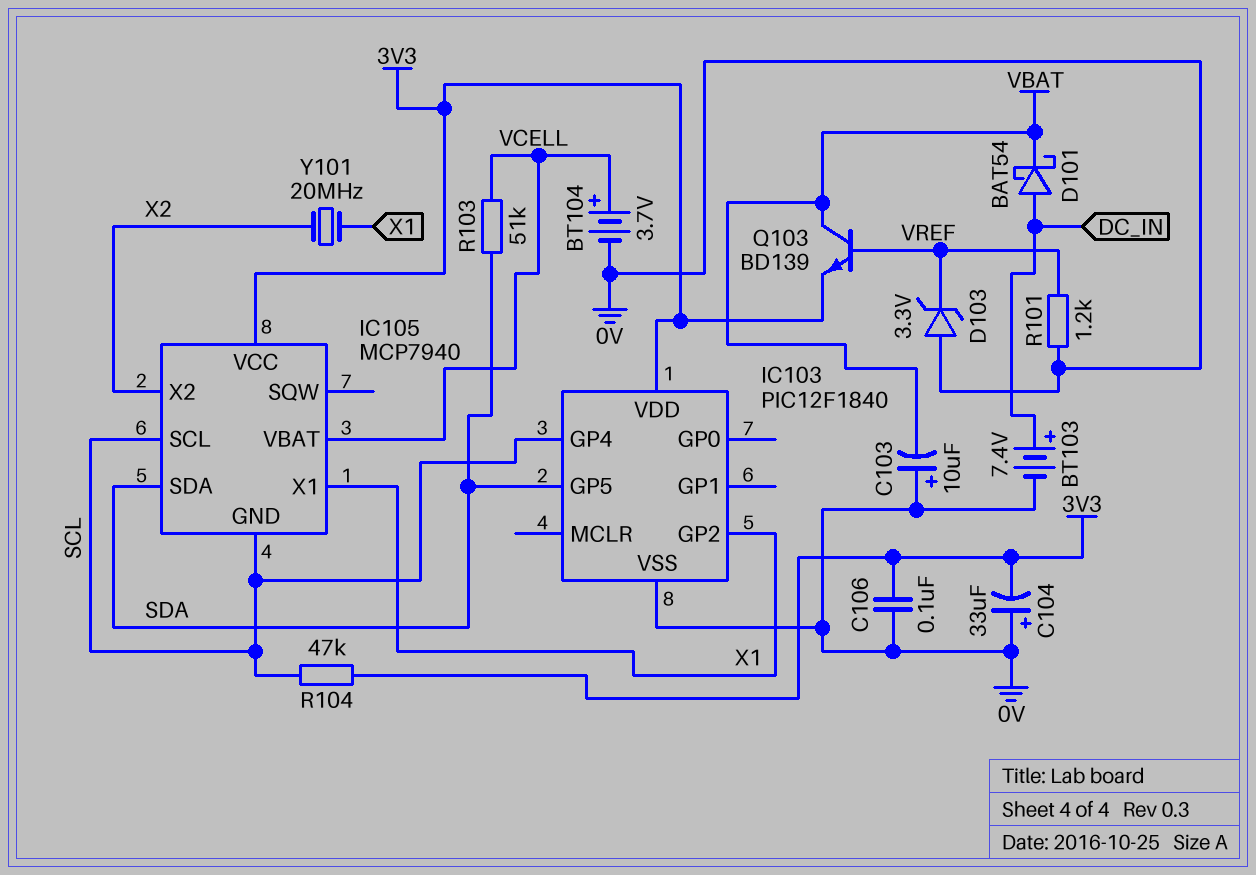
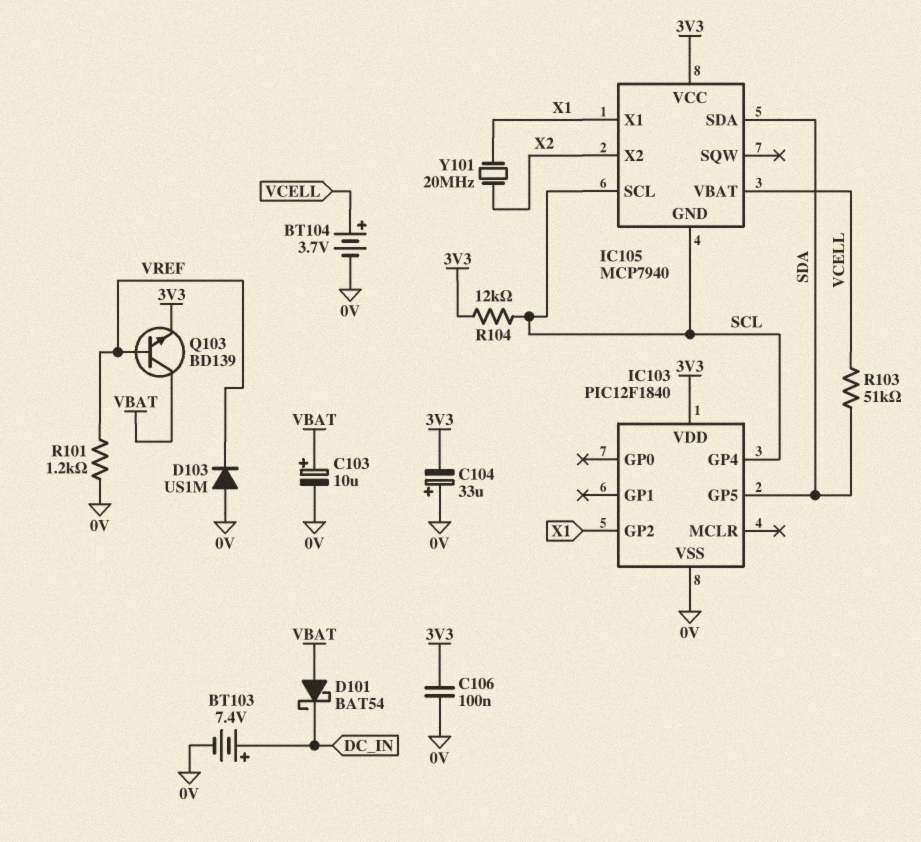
C103: 10uF (plus 0V, minus VBAT) -> 10uF (plus VBAT, minus 0V)
D101: schottky BAT54 (A DC_IN, K VBAT) -> schottky BAT54 (A VBAT, K DC_IN)
D103: zener 3.3V (A 0V, K VREF) -> diode US1M (A 0V, K VREF)
R104: 47k (3V3, SCL) -> 12k (3V3, SCL)

